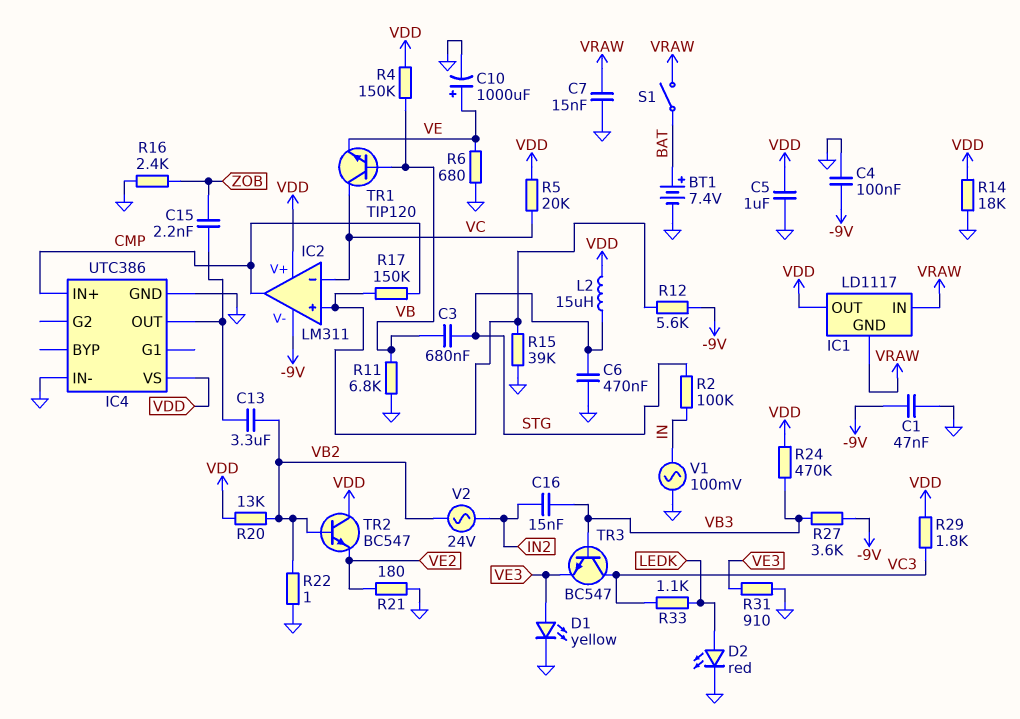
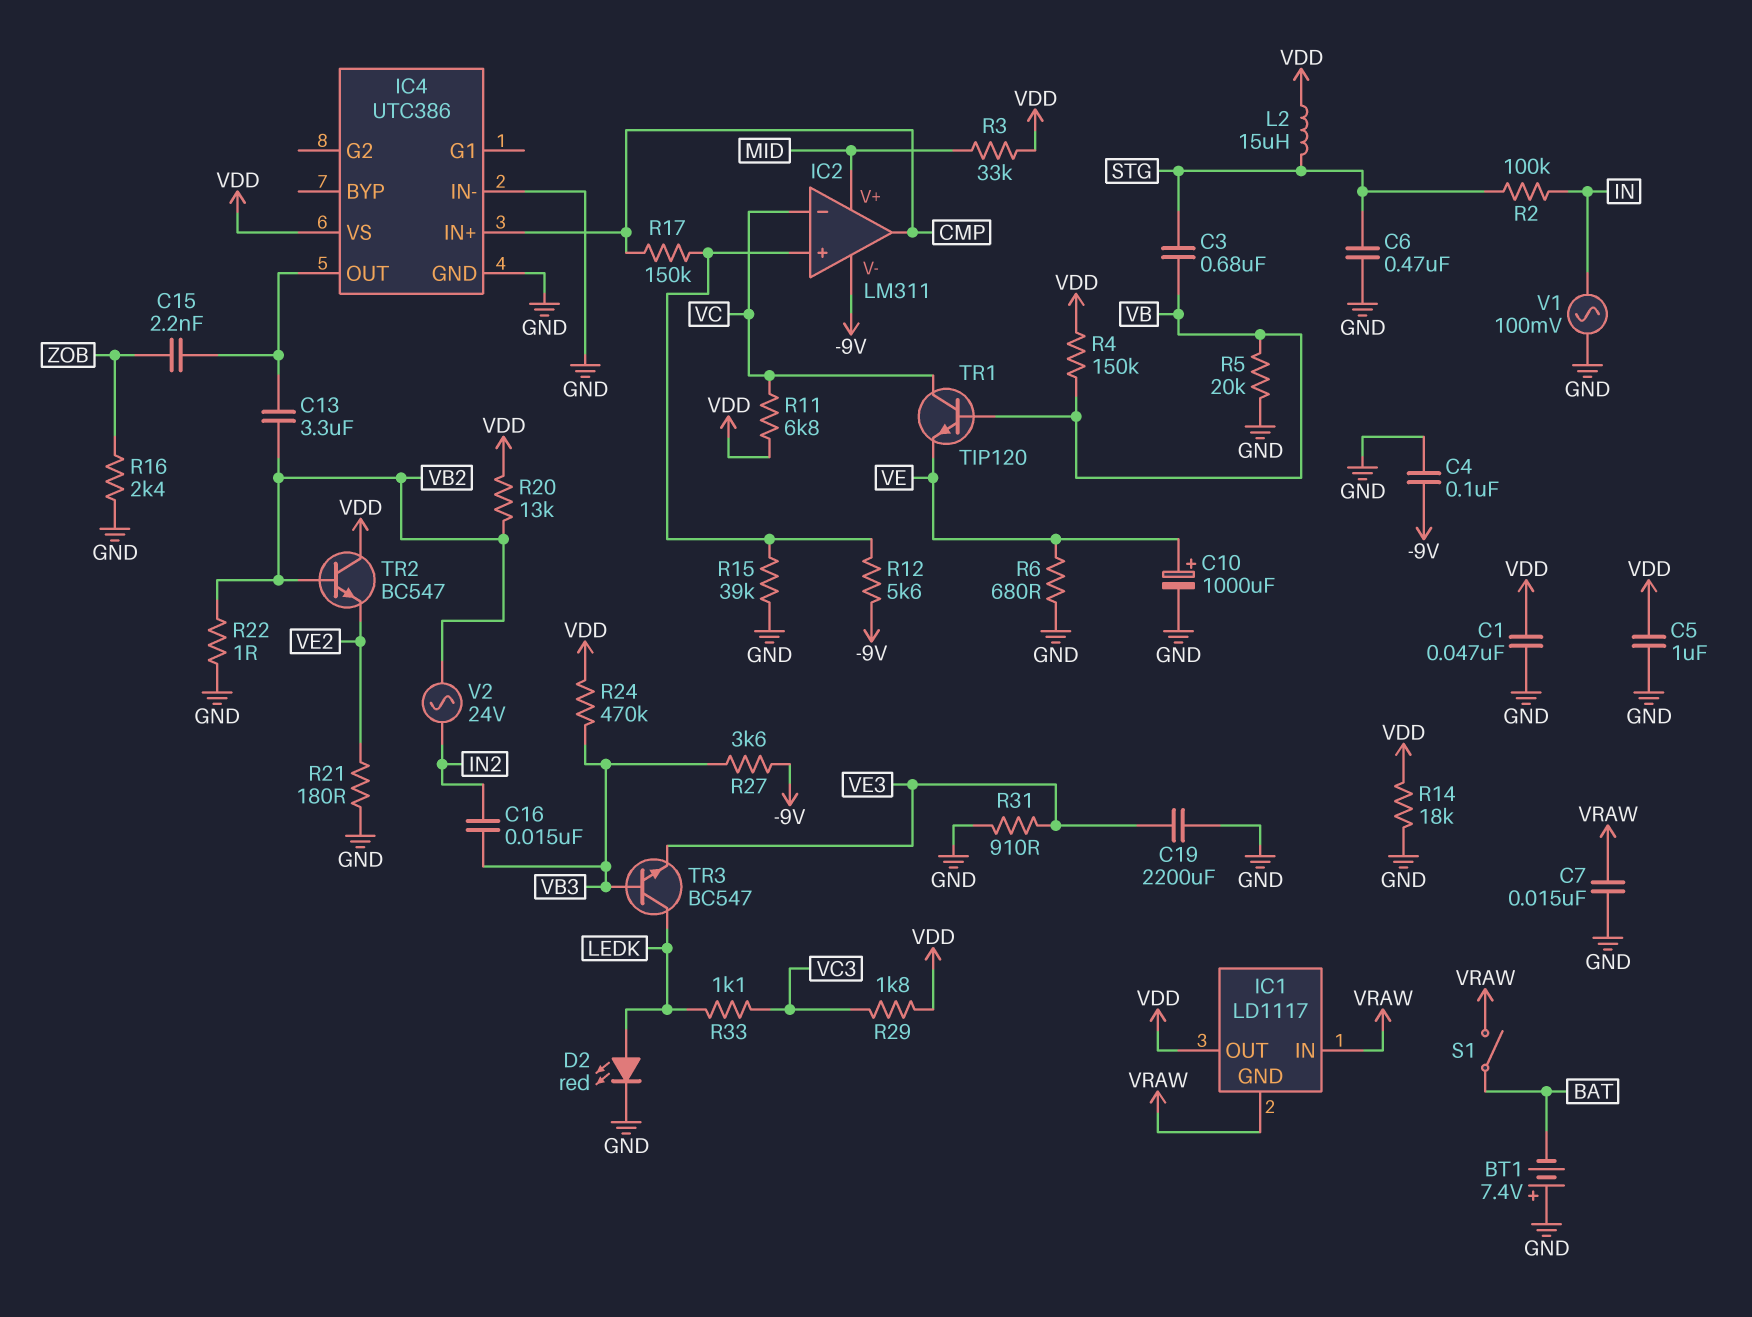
BT1: 7.4V (plus BAT, minus GND) -> 7.4V (plus GND, minus BAT)
C1: 47nF (-9V, GND) -> 47nF (GND, VDD)
C19: none -> 2200uF (GND, VE3)
D1: LED yellow (A VE3, K GND) -> none
IC2 pin V+: VDD -> MID
R3: none -> 33k (MID, VDD)
R5: 20k (VC, VDD) -> 20k (GND, VB)
R11: 6.8k (GND, VB) -> 6.8k (VC, VDD)
TR3: NPN BC547 (B VB3, C VC3, E VE3) -> NPN BC547 (B VB3, C LEDK, E VE3)

